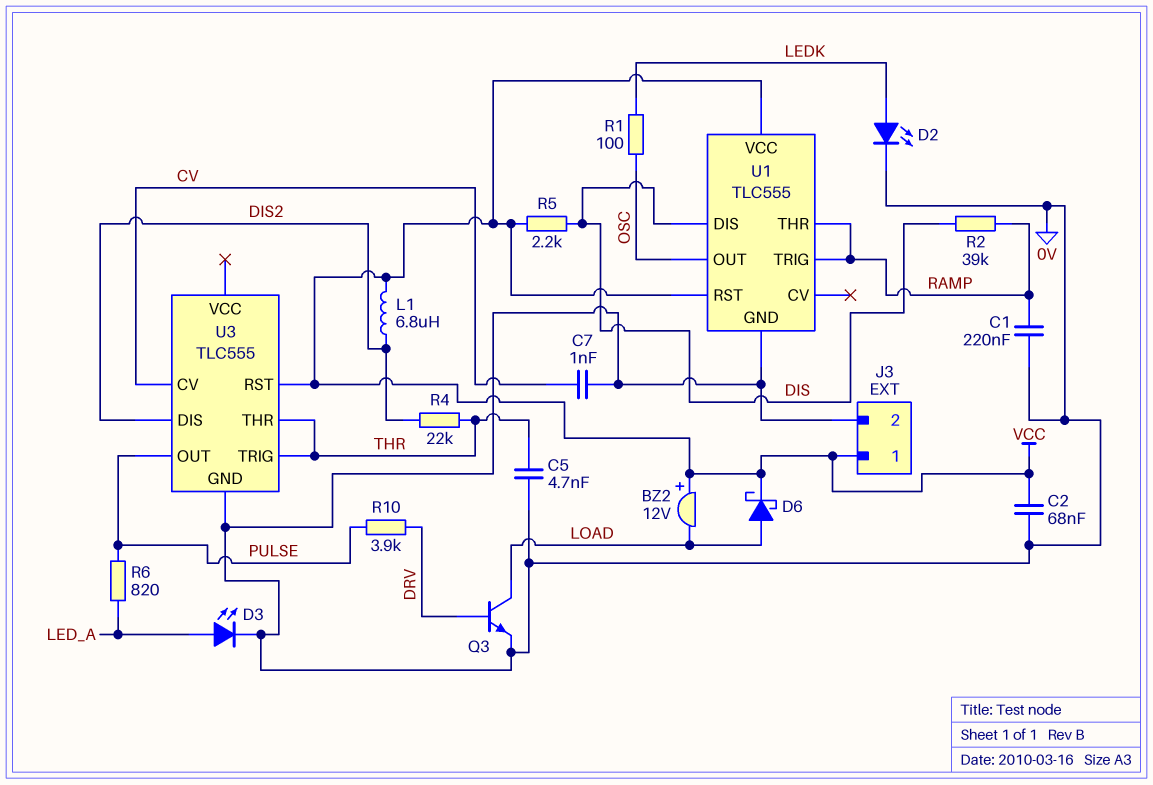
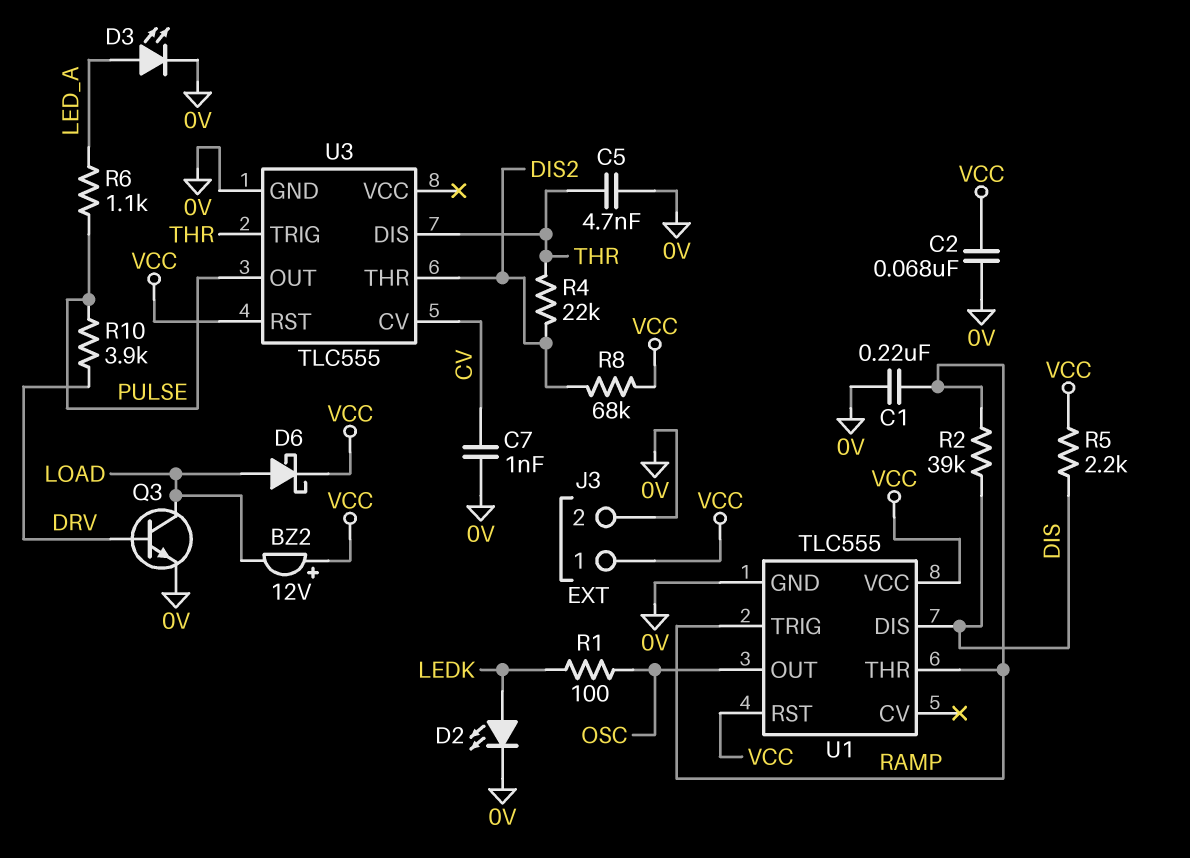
L1: 6.8uH (DIS2, VCC) -> none
R6: 820 (LED_A, PULSE) -> 1.1k (LED_A, PULSE)
R8: none -> 68k (DIS2, VCC)
U3 pin DIS: DIS2 -> THR
U3 pin THR: THR -> DIS2

